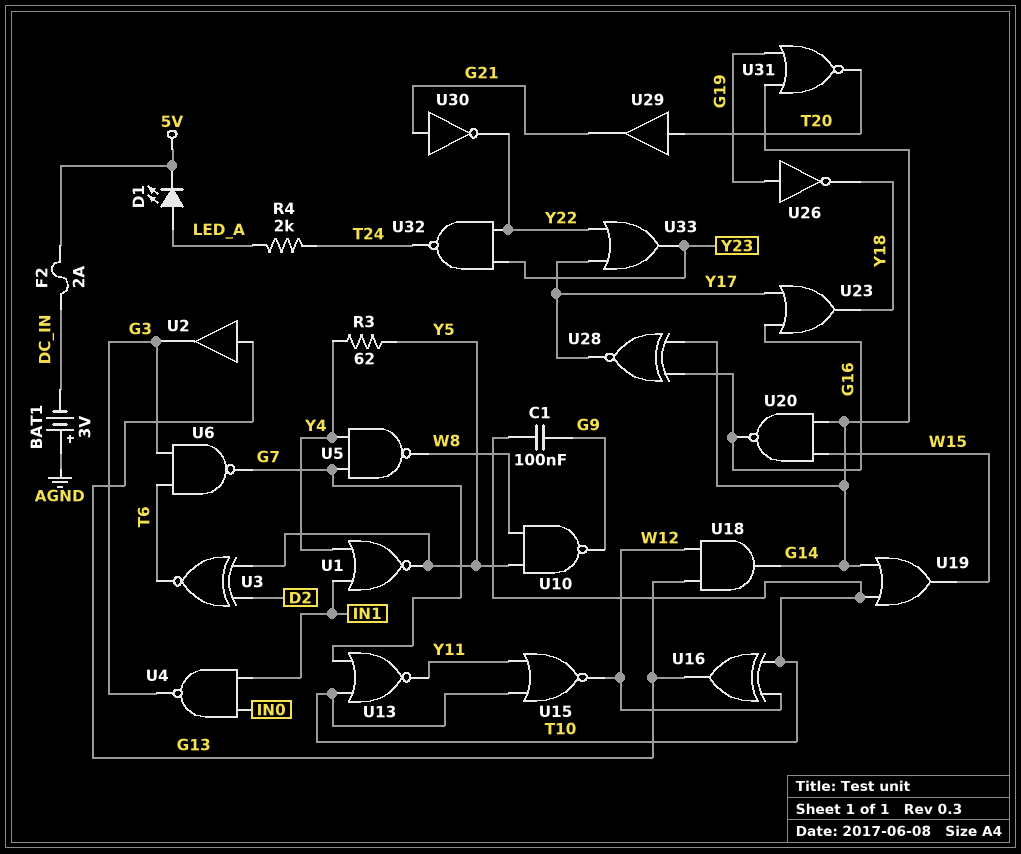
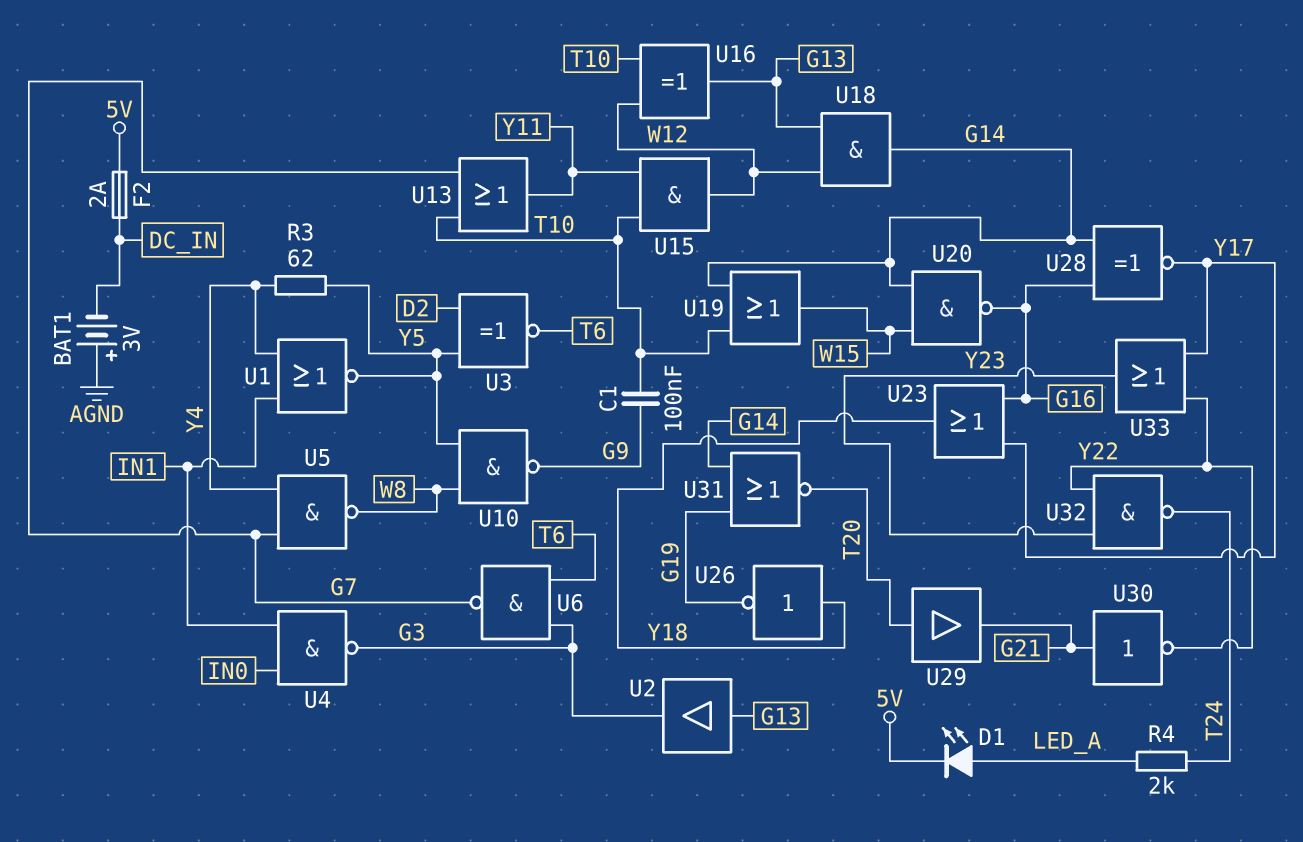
U13: NOR (in G7, in T10, out Y11) -> OR (in G7, in T10, out Y11)
U15: NOR (in T10, in Y11, out W12) -> AND (in T10, in Y11, out W12)
U26: NOT (in G19, out Y18) -> NOT (in Y18, out G19)

